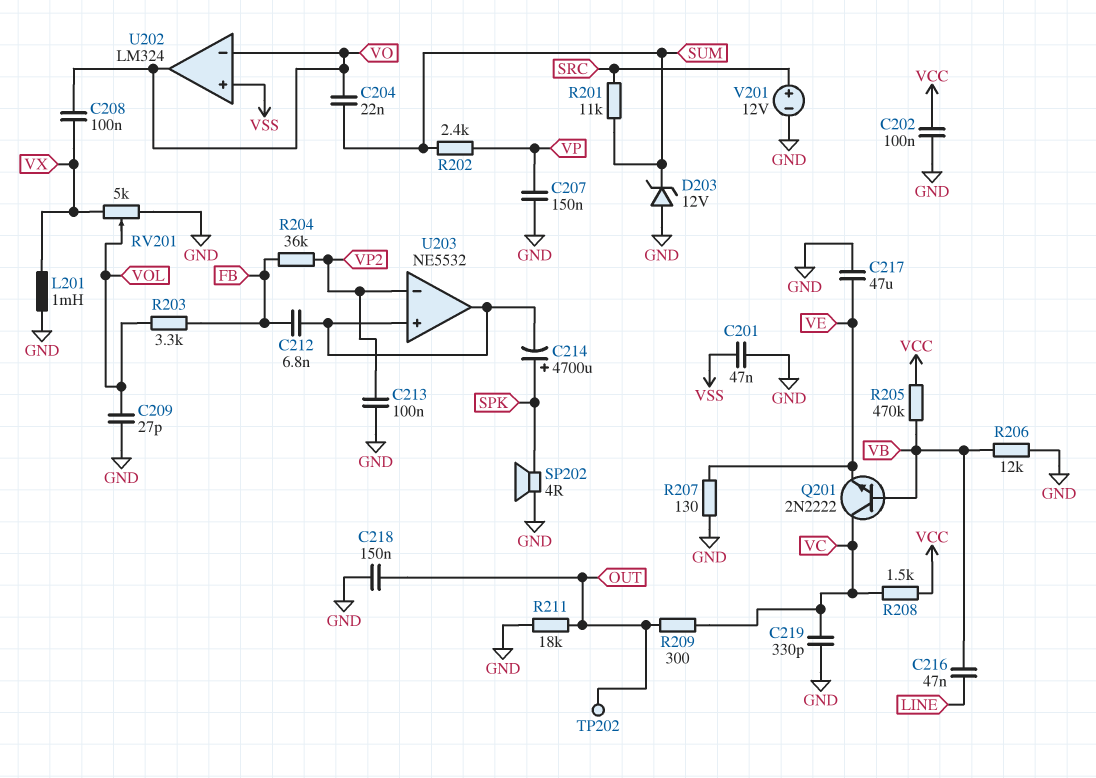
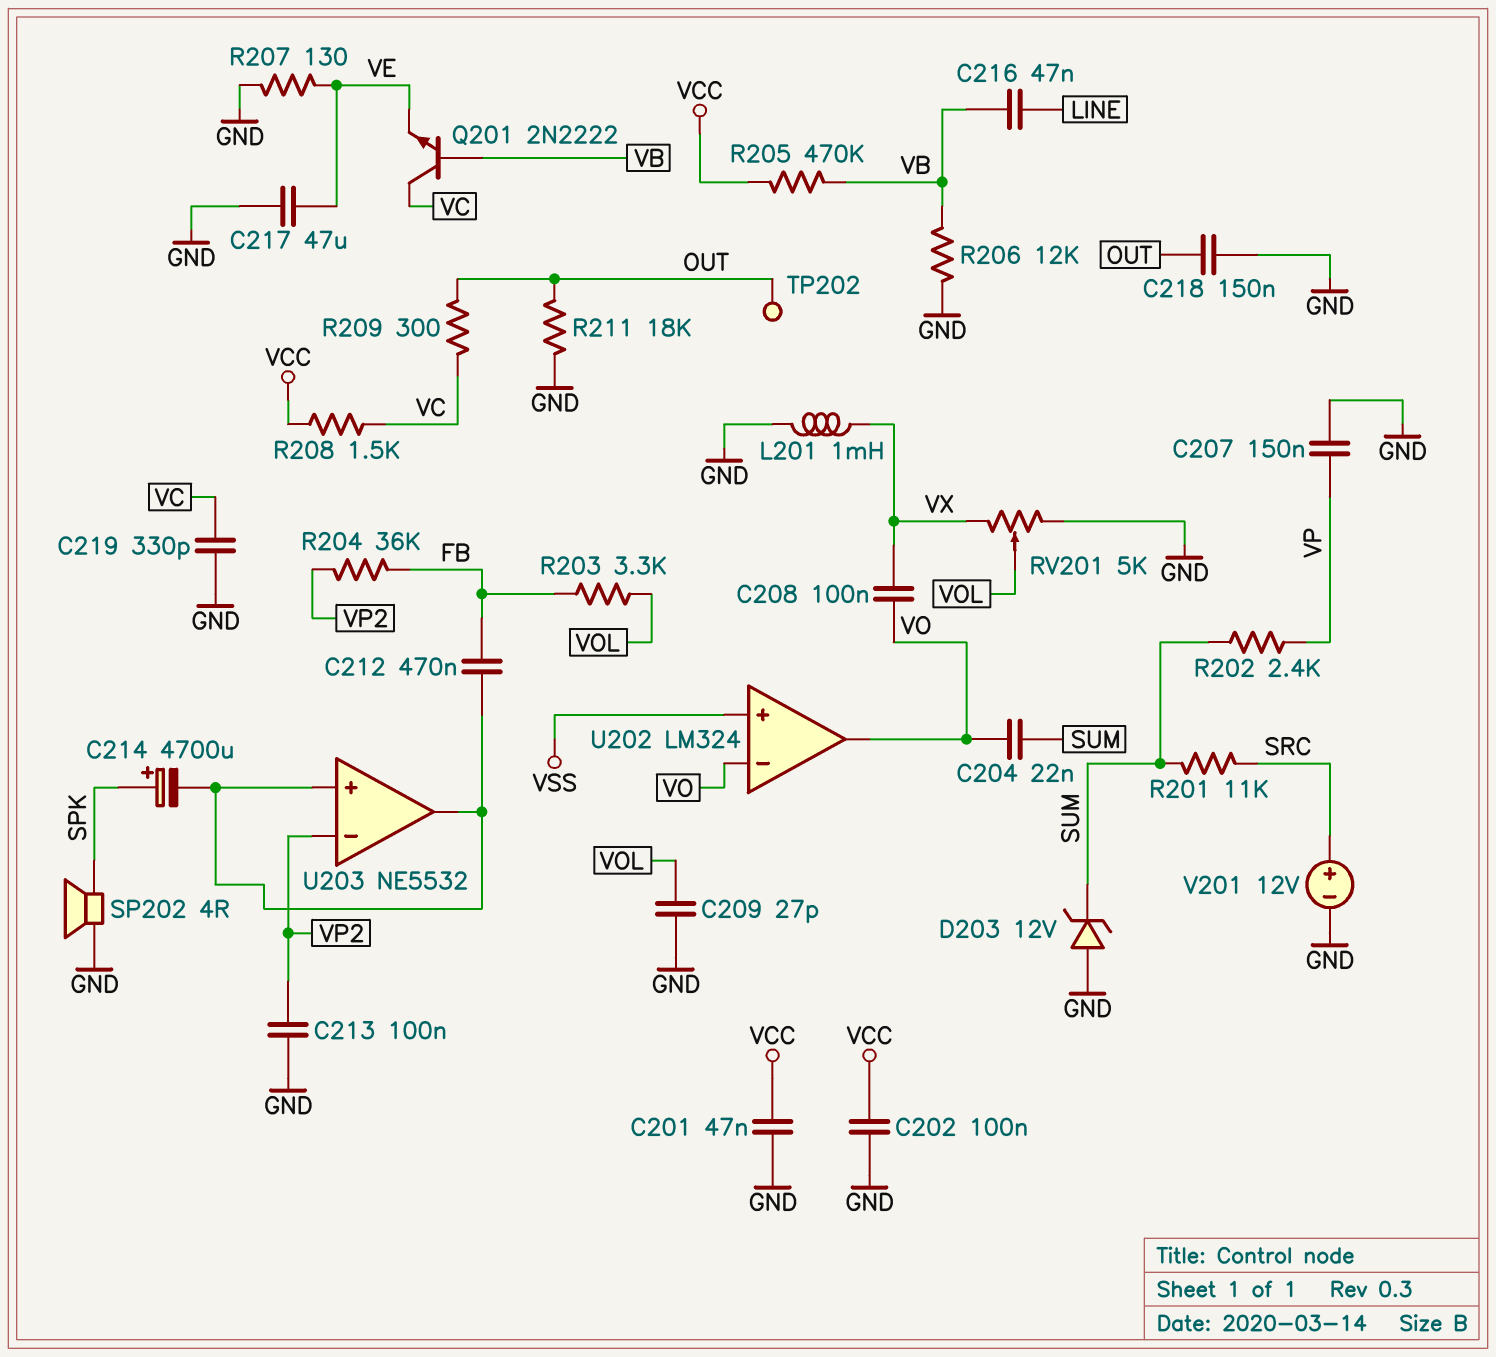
C201: 47nF (GND, VSS) -> 47nF (GND, VCC)
C212: 6.8nF (FB, U203/in+) -> 470nF (FB, U203/in+)

